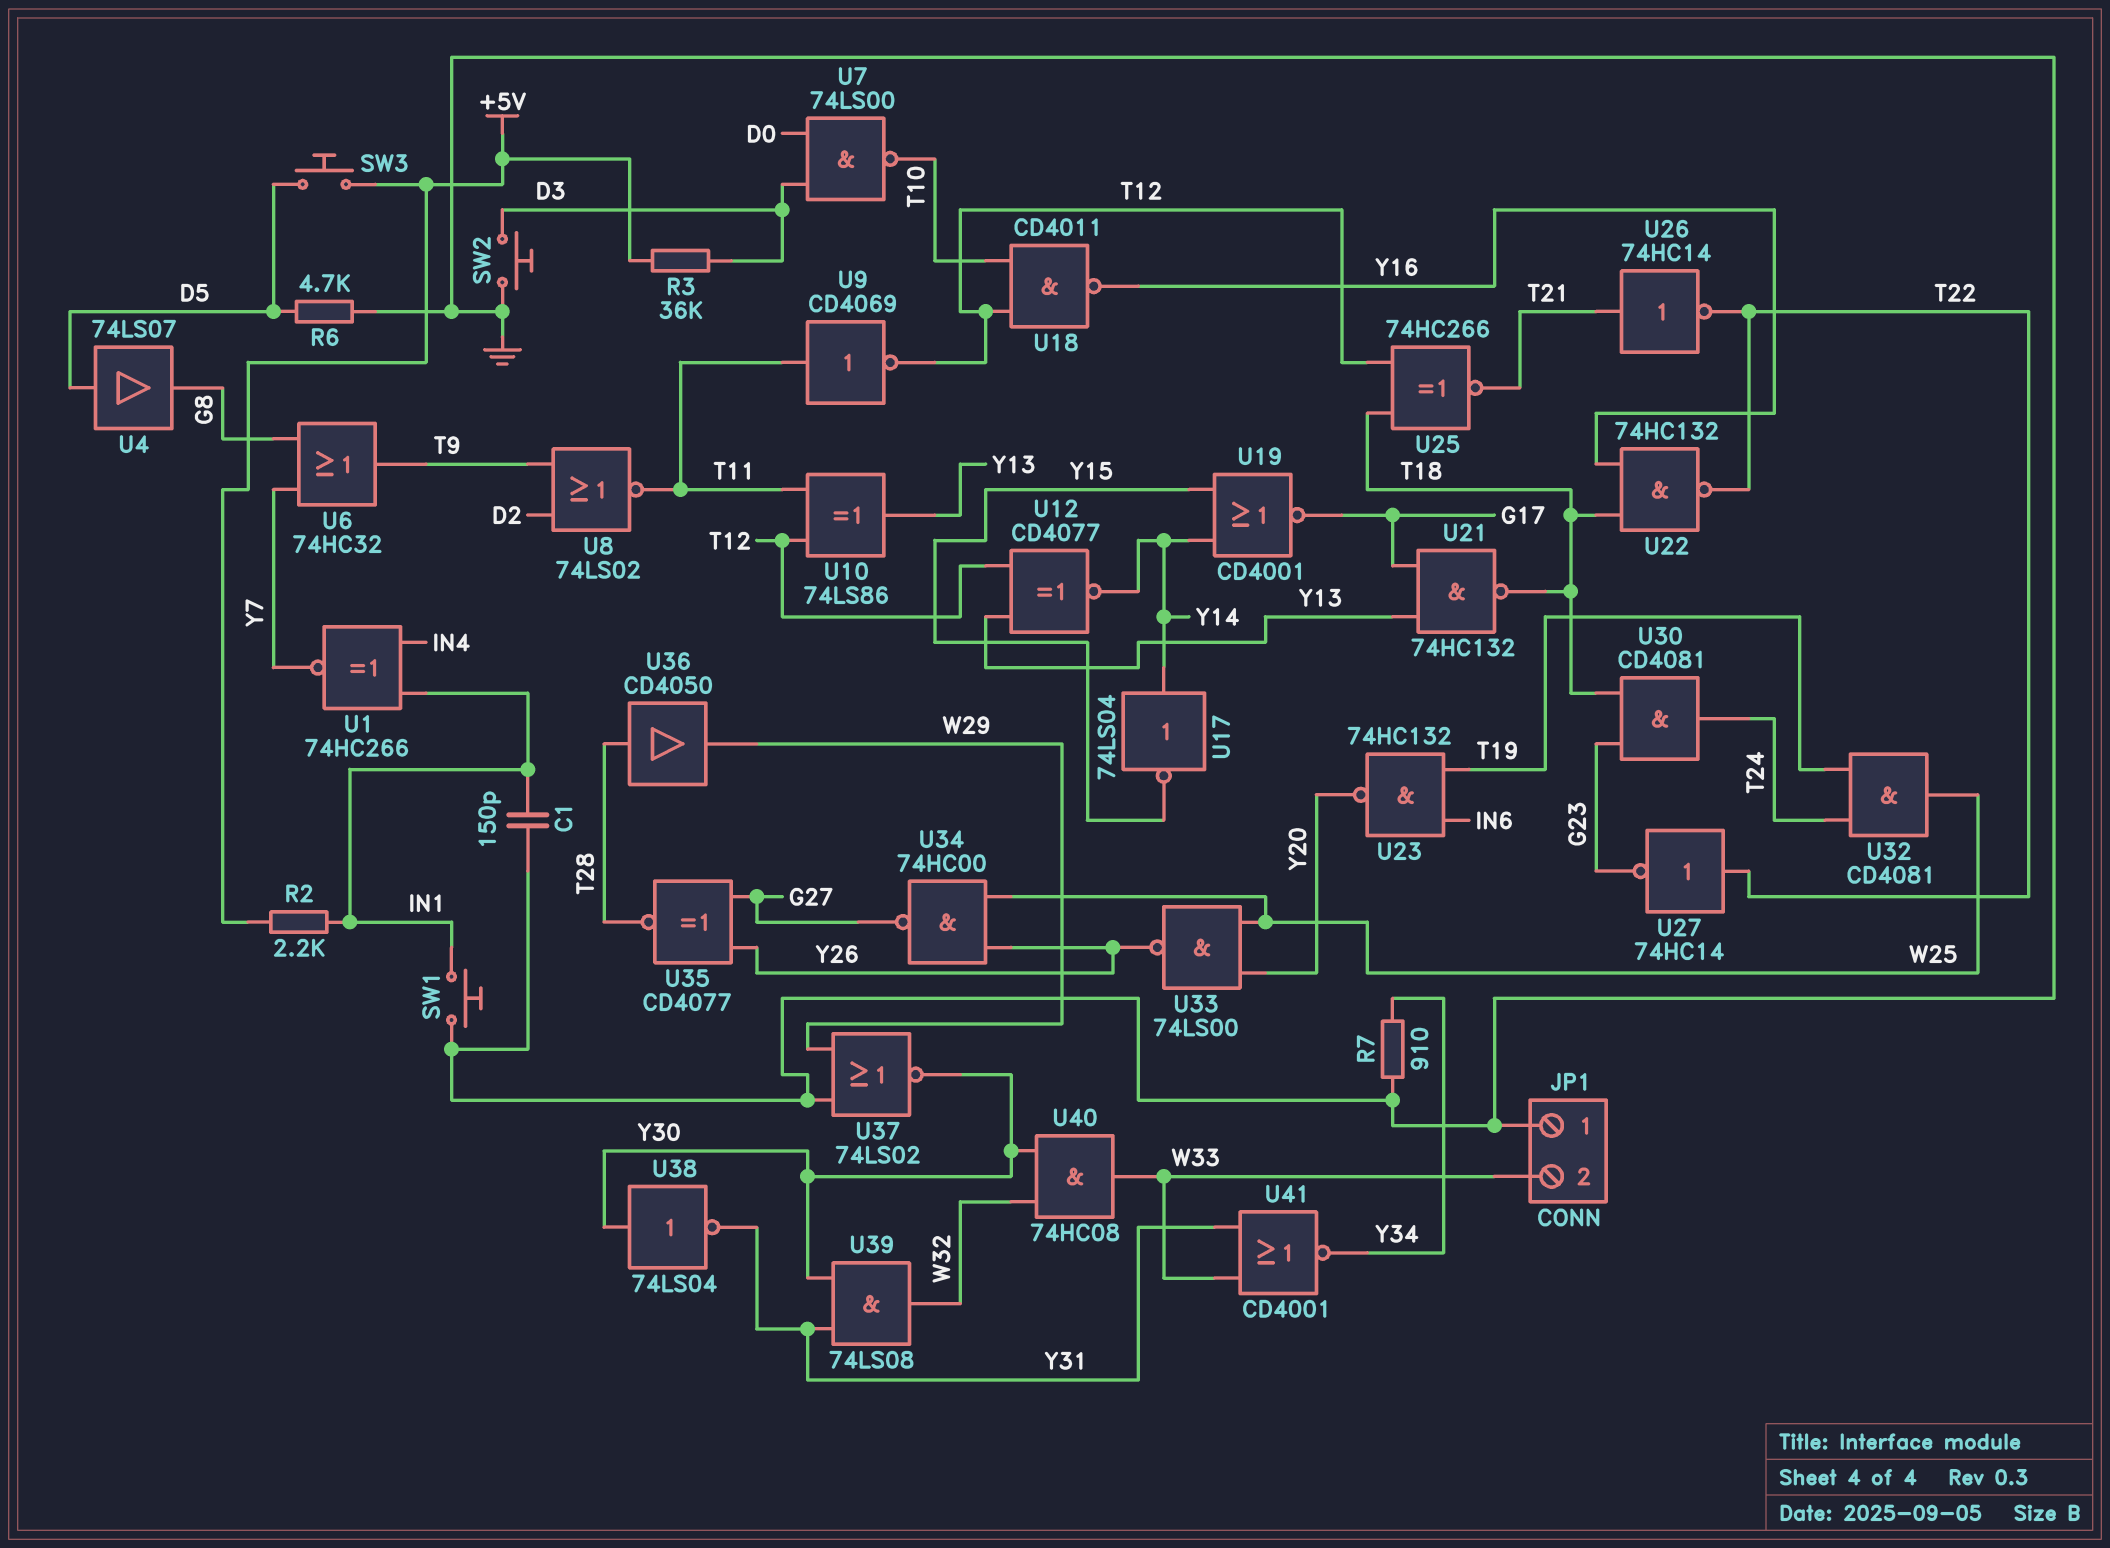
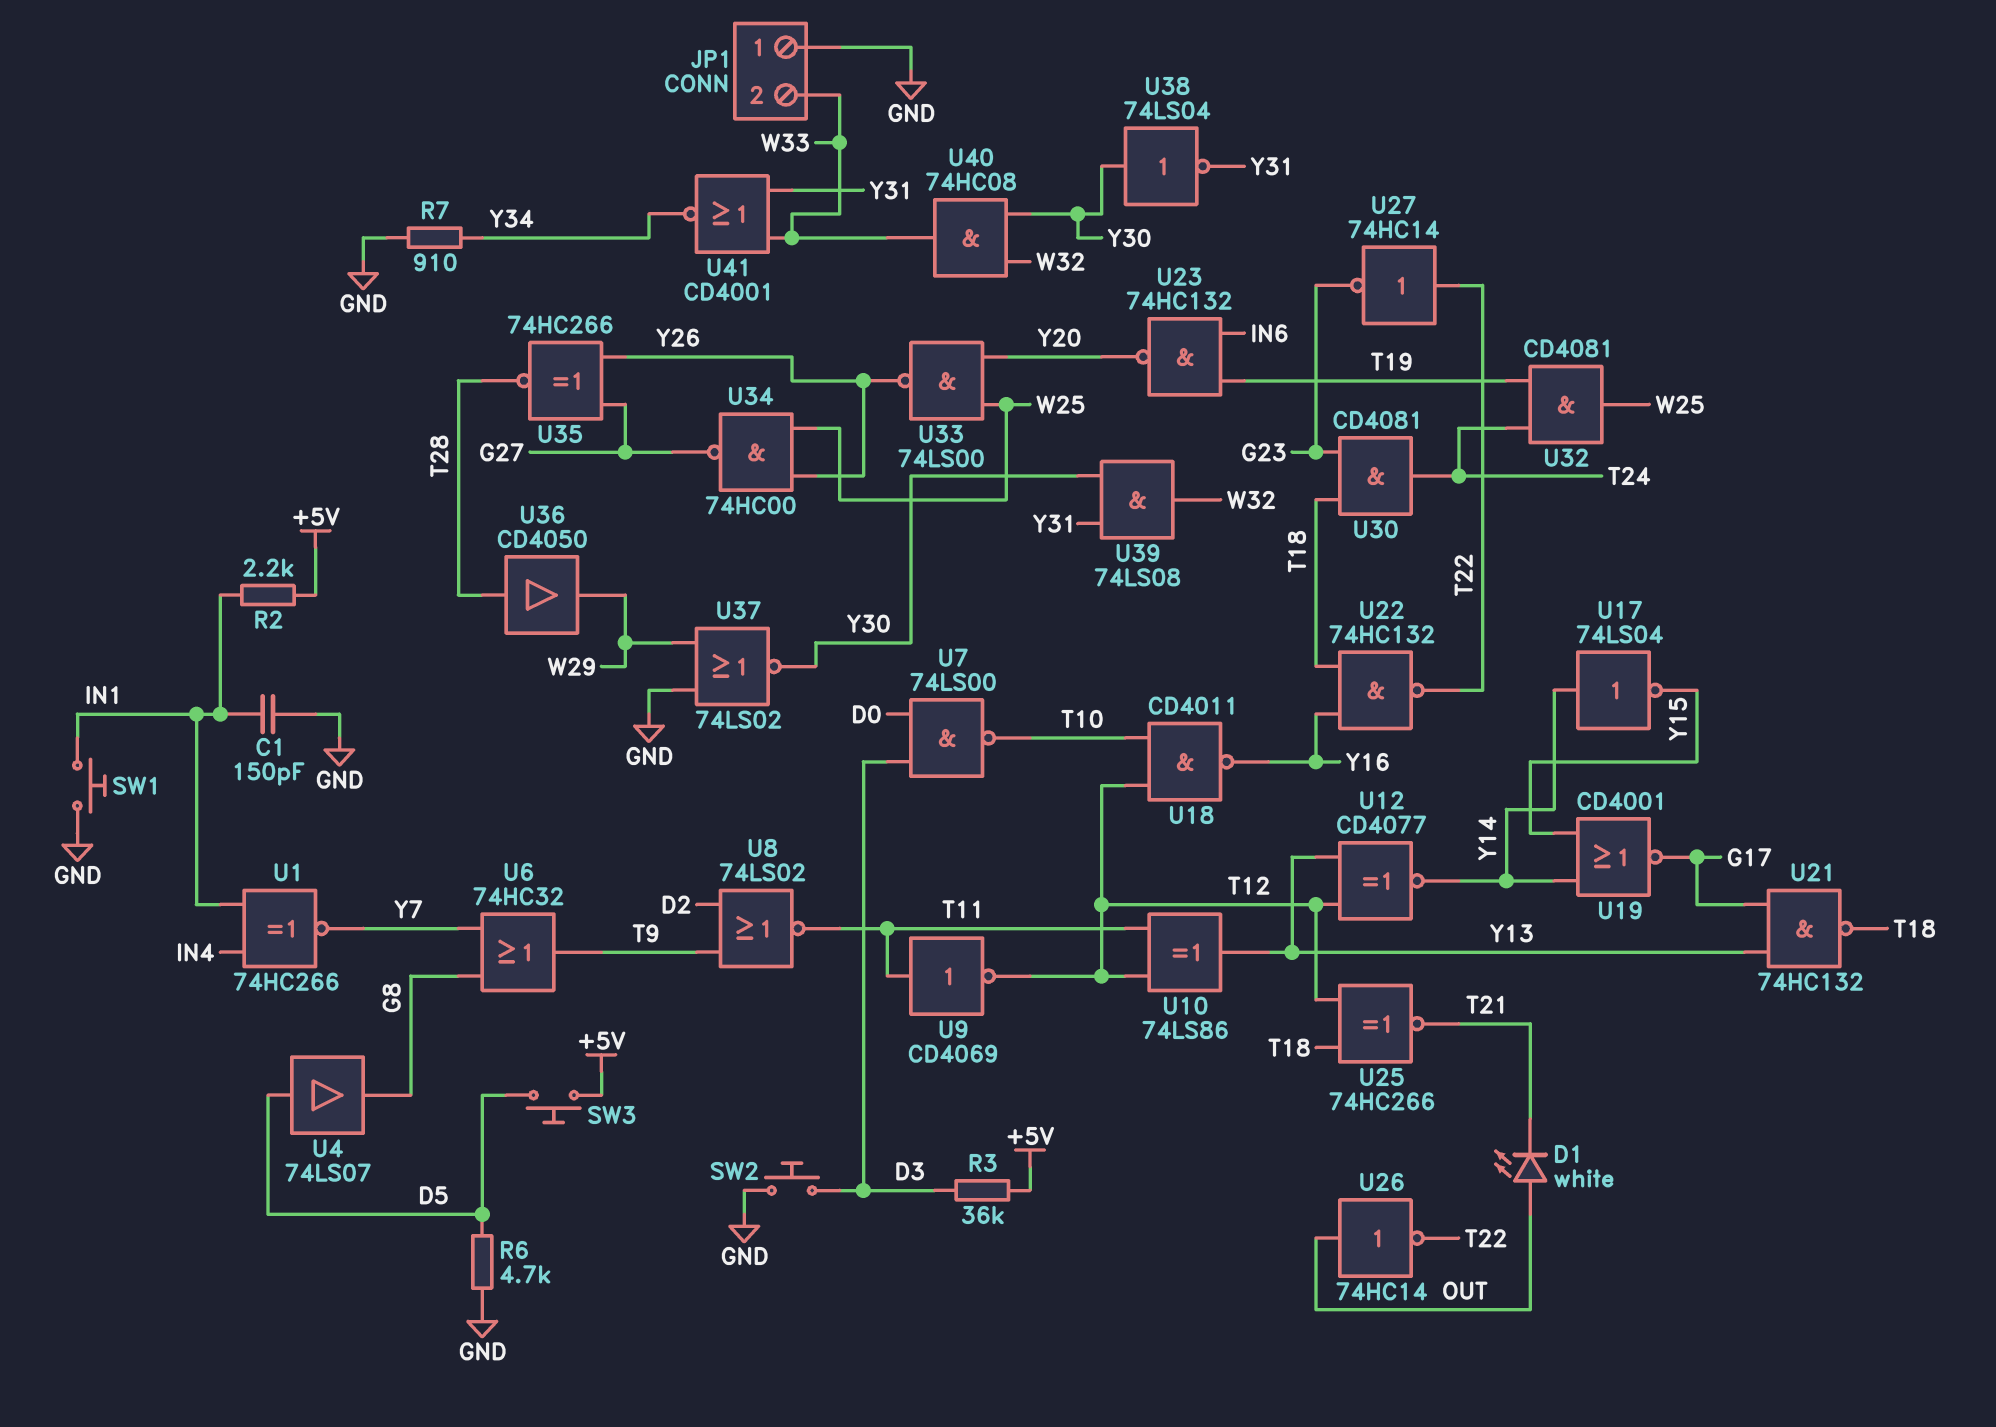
D1: none -> LED white (A OUT, K T21)
U26: NOT 74HC14 (in T21, out T22) -> NOT 74HC14 (in OUT, out T22)
U35: XNOR CD4077 (in G27, in Y26, out T28) -> XNOR 74HC266 (in G27, in Y26, out T28)

